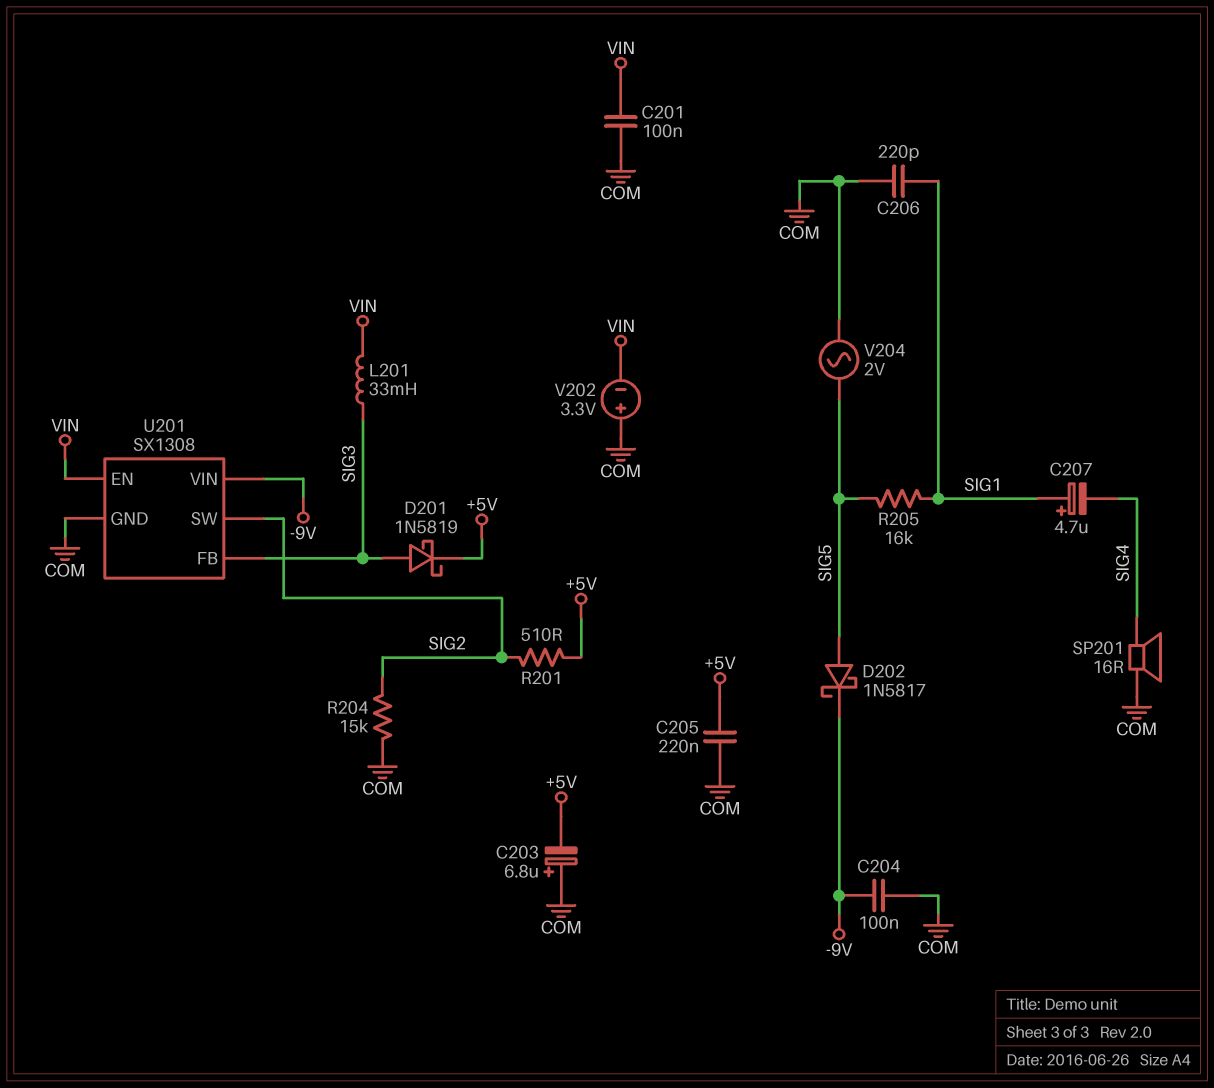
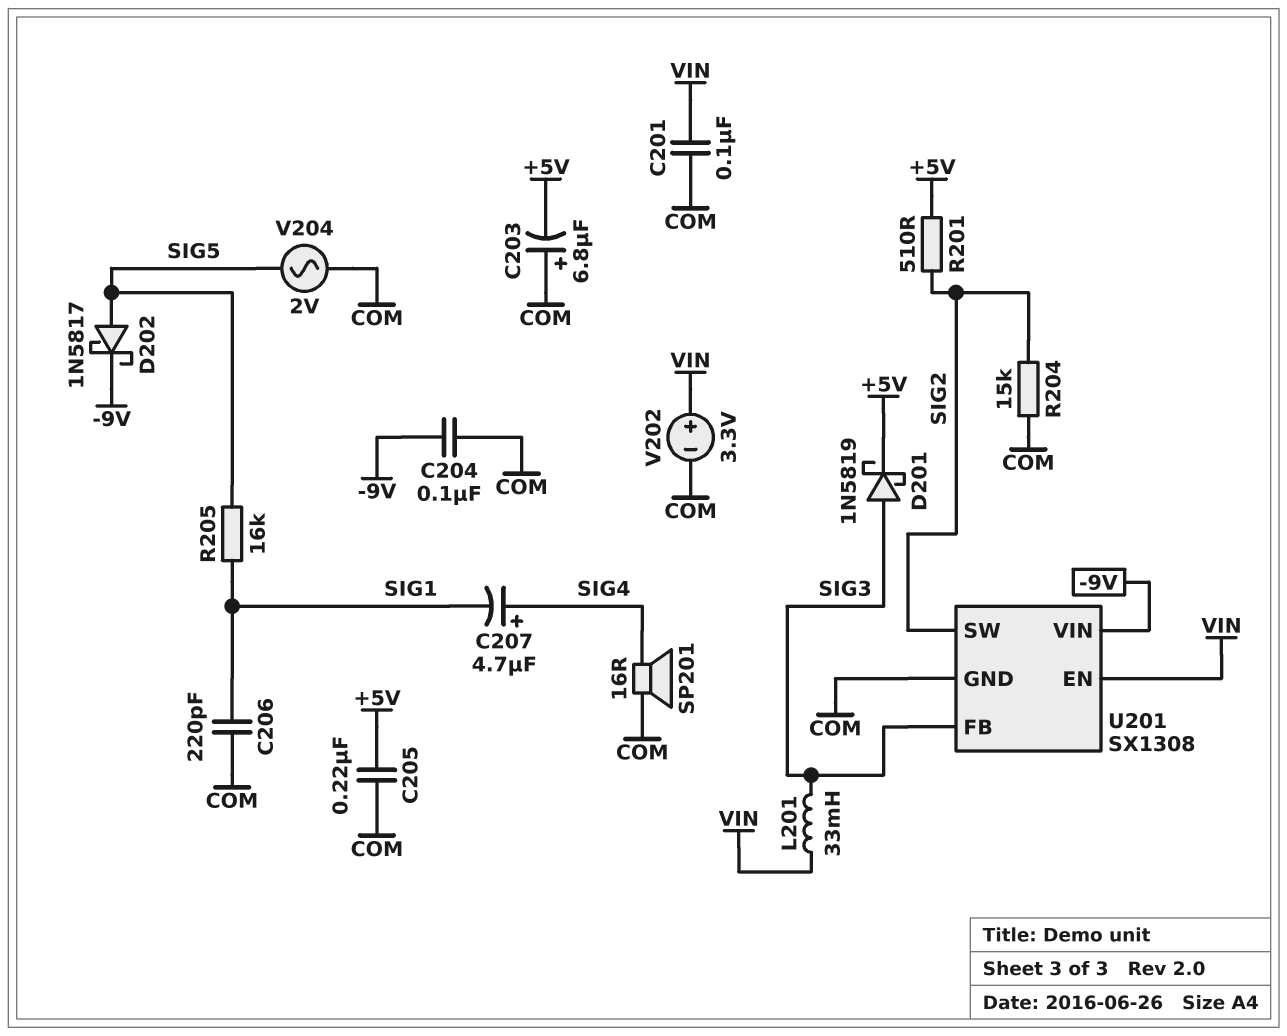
C207: 4.7uF (plus SIG1, minus SIG4) -> 4.7uF (plus SIG4, minus SIG1)
V202: 3.3V (plus COM, minus VIN) -> 3.3V (plus VIN, minus COM)

